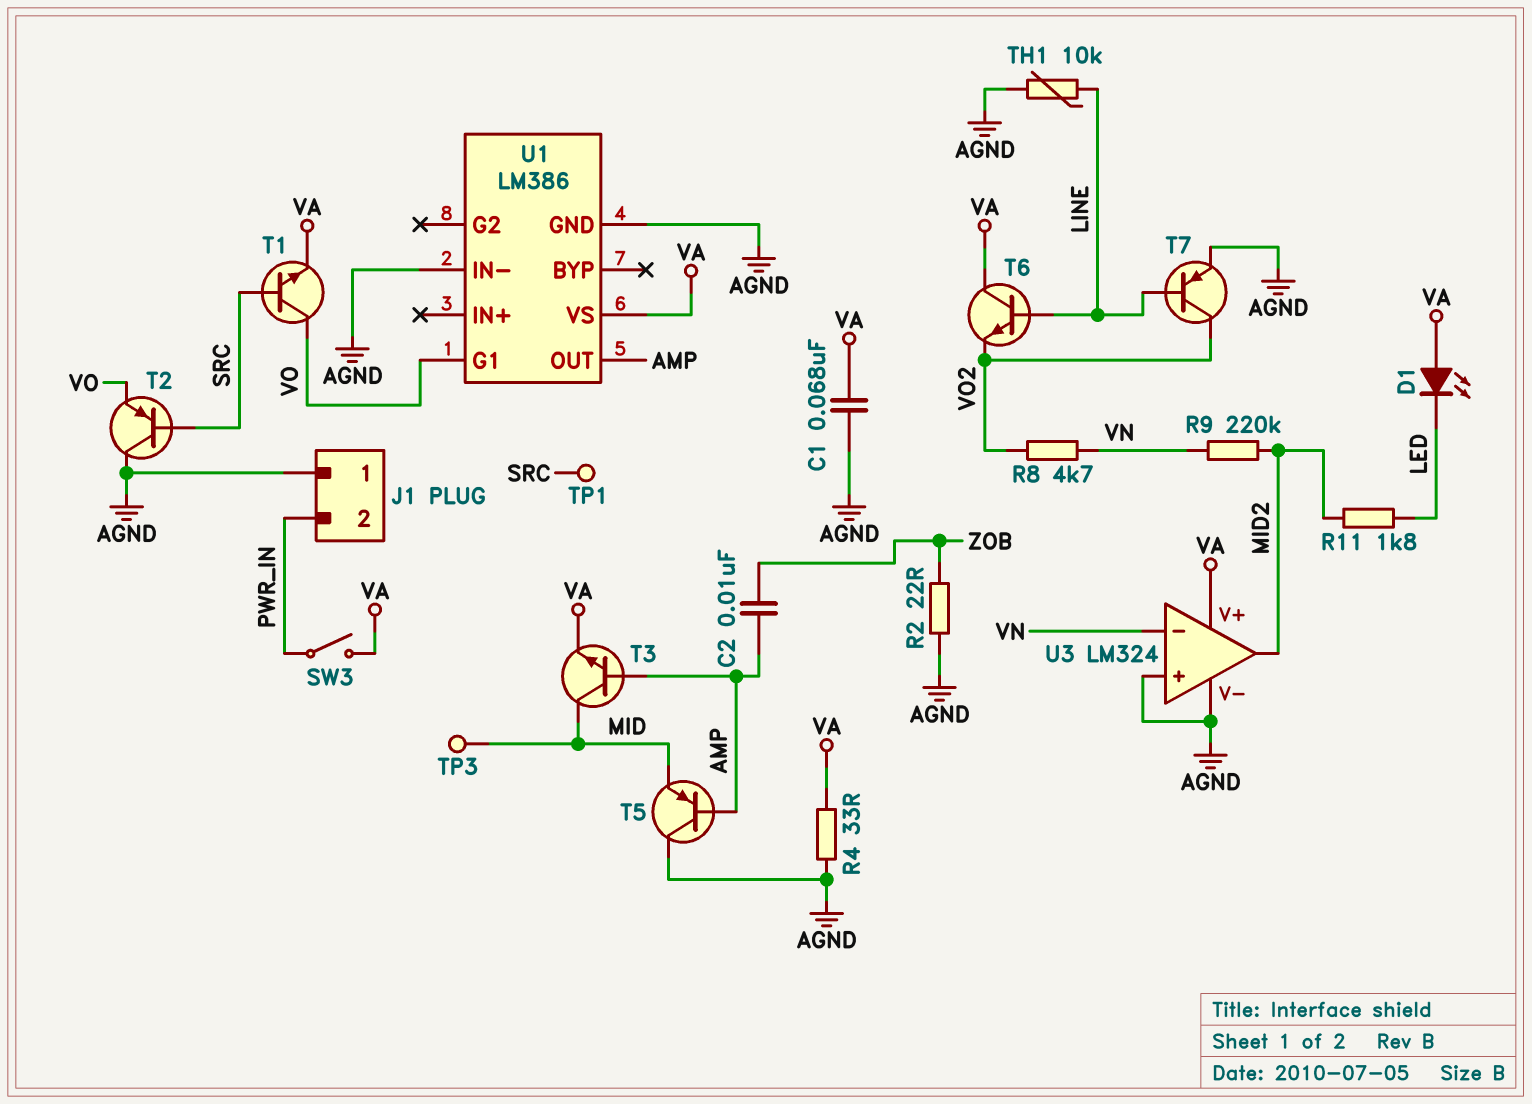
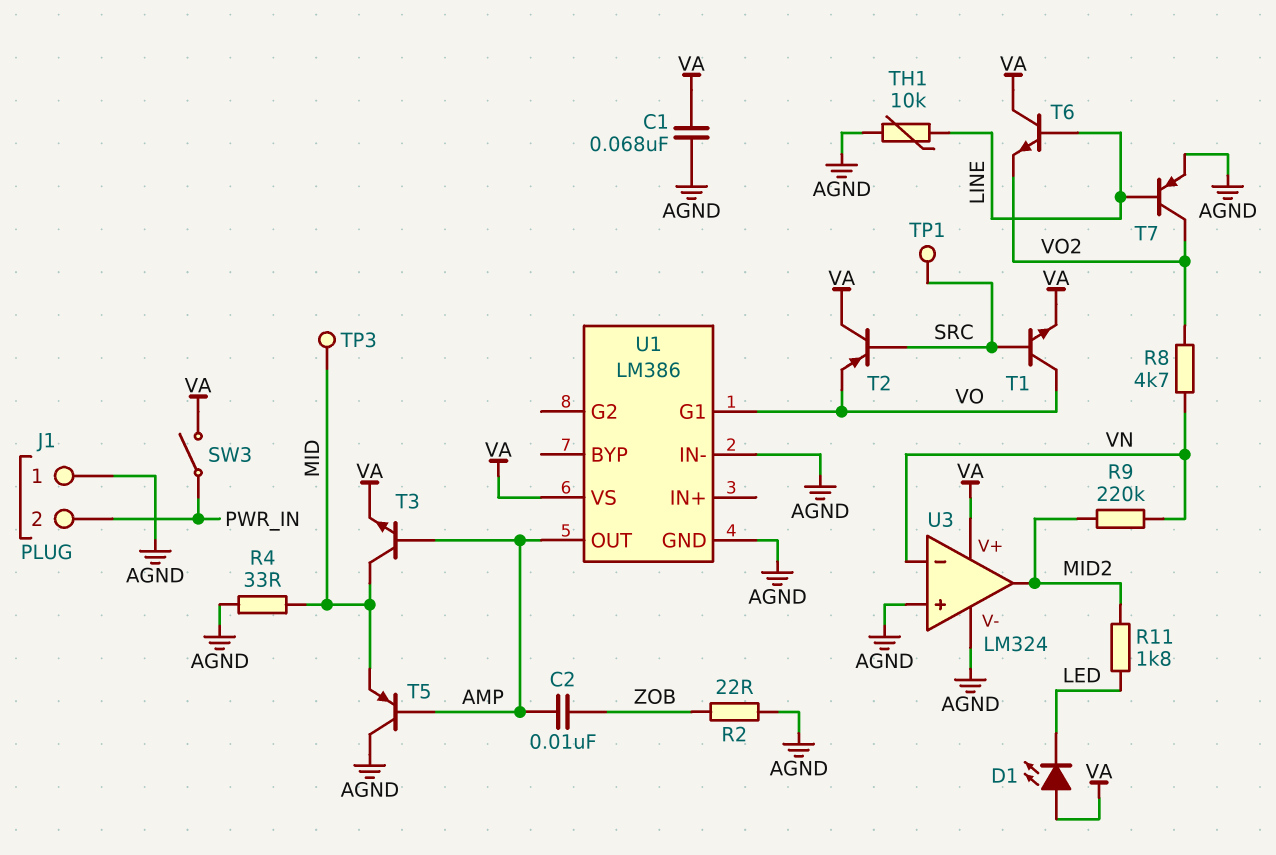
R4: 33 (AGND, VA) -> 33 (AGND, MID)
T2: PNP (B SRC, C AGND, E VO) -> PNP (B SRC, C VA, E VO)

